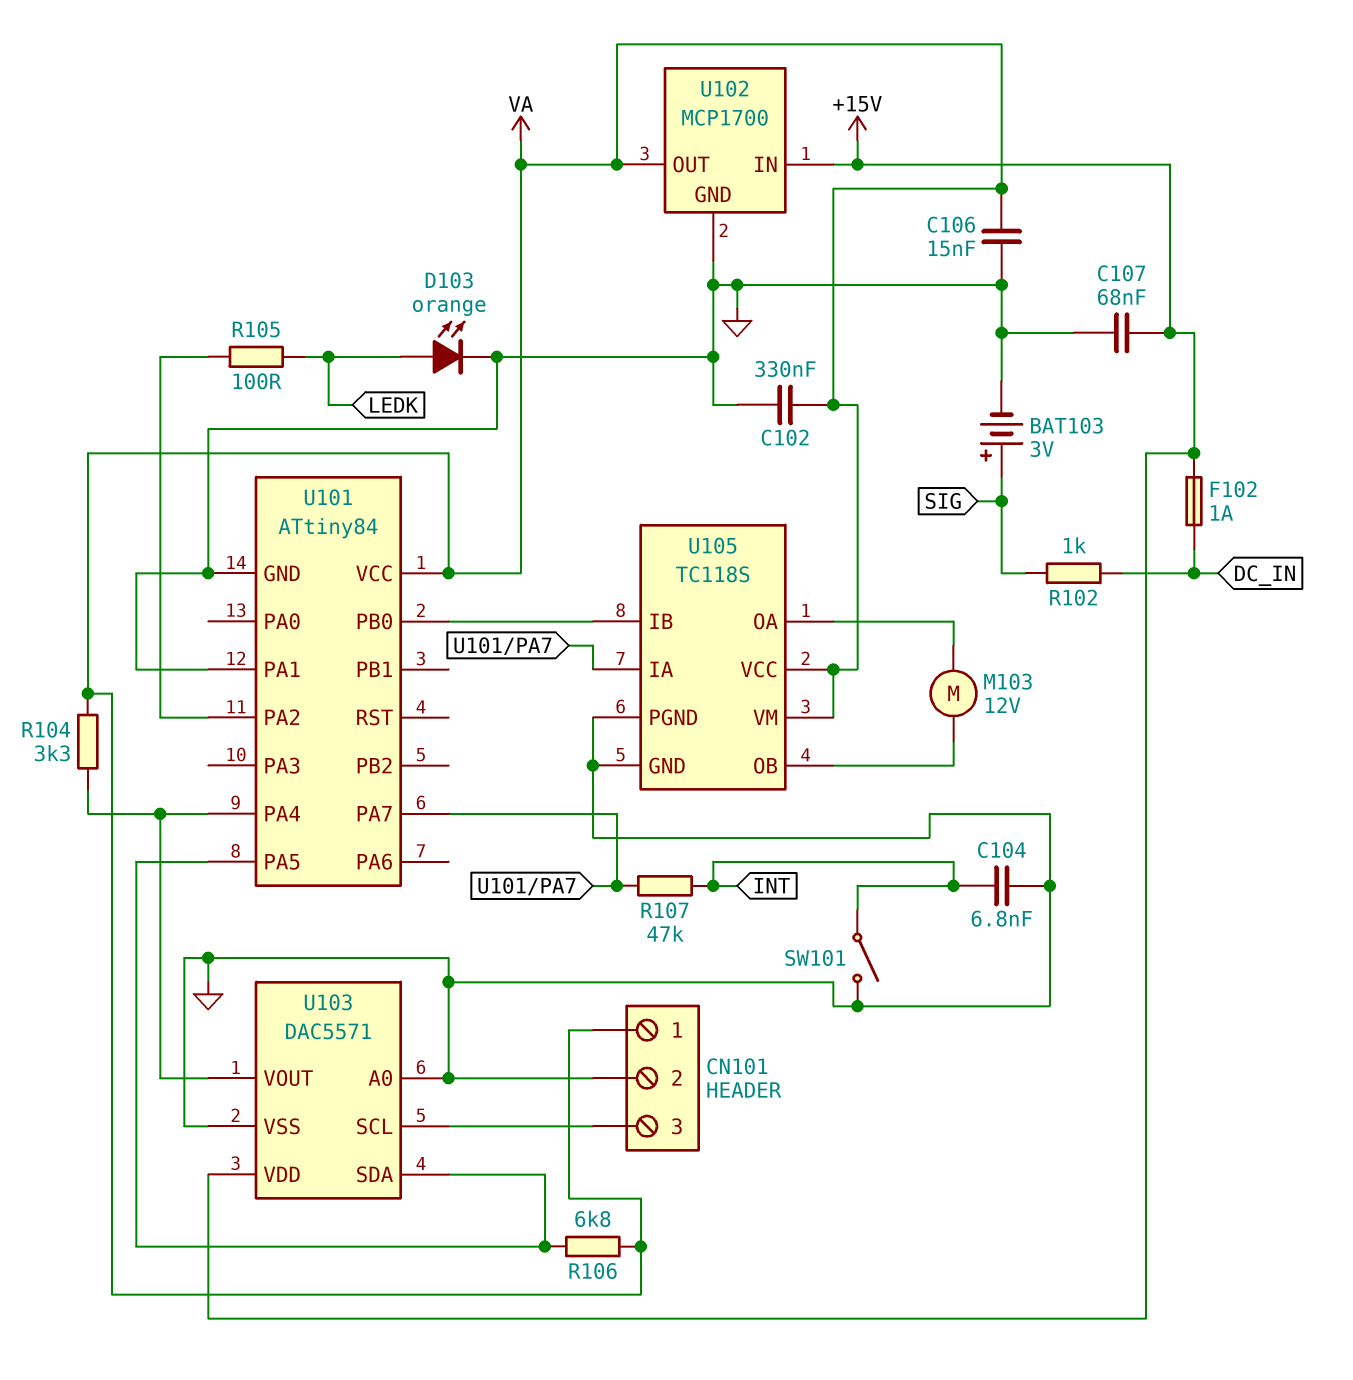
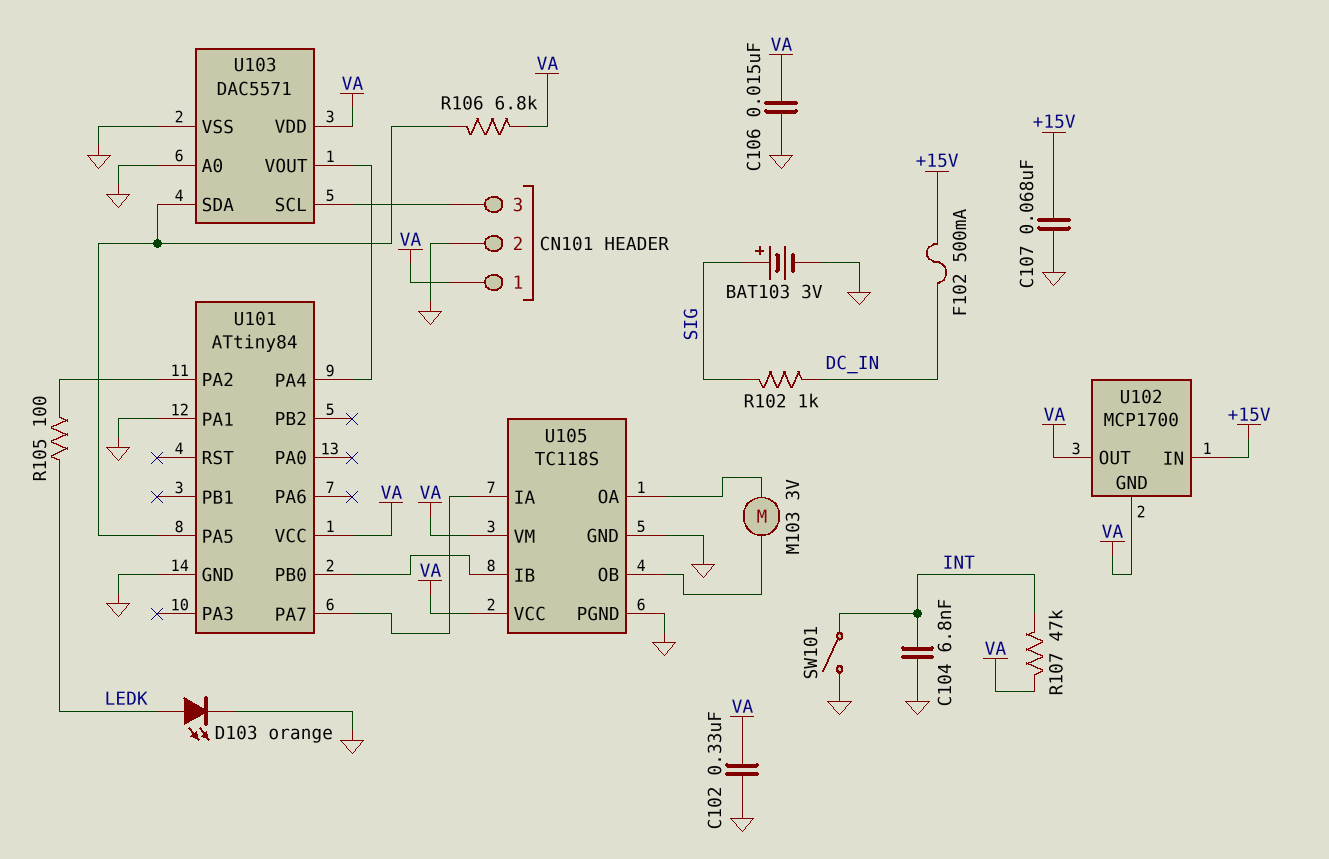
F102: 1A (+15V, DC_IN) -> 500mA (+15V, DC_IN)
M103: motor 12V (U105/OA, U105/OB) -> motor 3V (U105/OA, U105/OB)
R104: 3.3k (U101/PA4, VA) -> none
R107: 47k (INT, U101/PA7) -> 47k (INT, VA)
U102 pin GND: GND -> VA
U103 pin VDD: +15V -> VA

